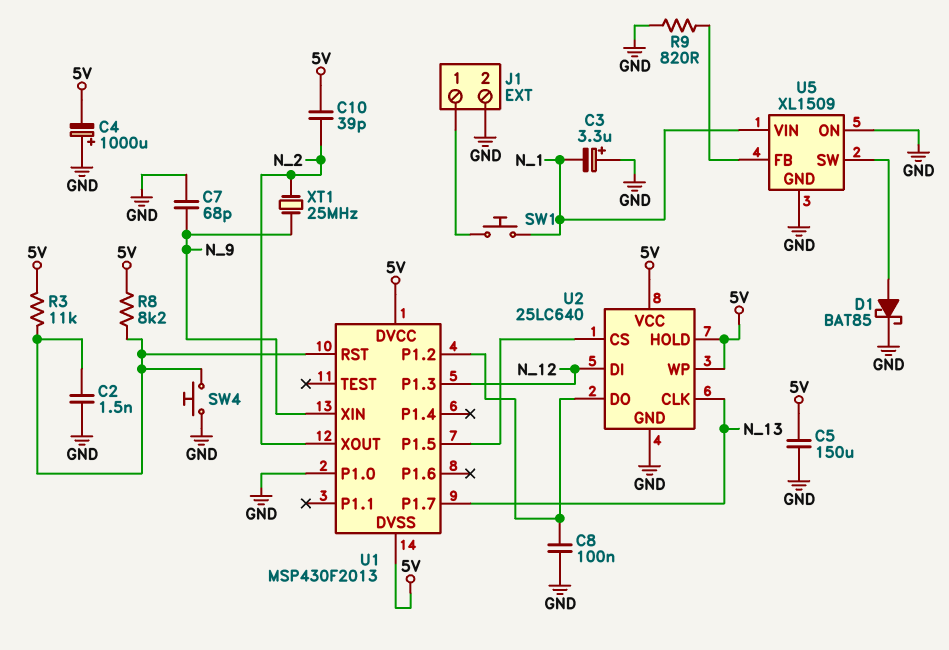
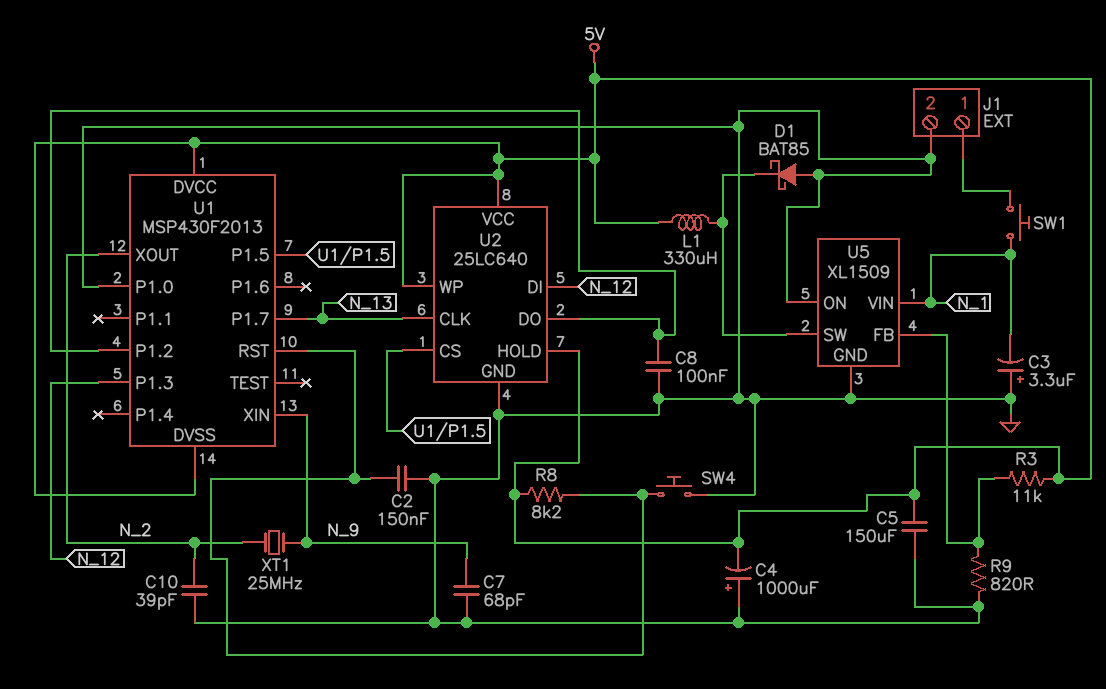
C2: 1.5nF (GND, U1/RST) -> 150nF (GND, U1/RST)
C10: 39pF (5V, N_2) -> 39pF (GND, N_2)
D1: schottky BAT85 (A U5/SW, K GND) -> schottky BAT85 (A GND, K U5/SW)
L1: none -> 330uH (5V, U5/SW)
R3: 11k (5V, U1/RST) -> 11k (5V, U5/FB)

